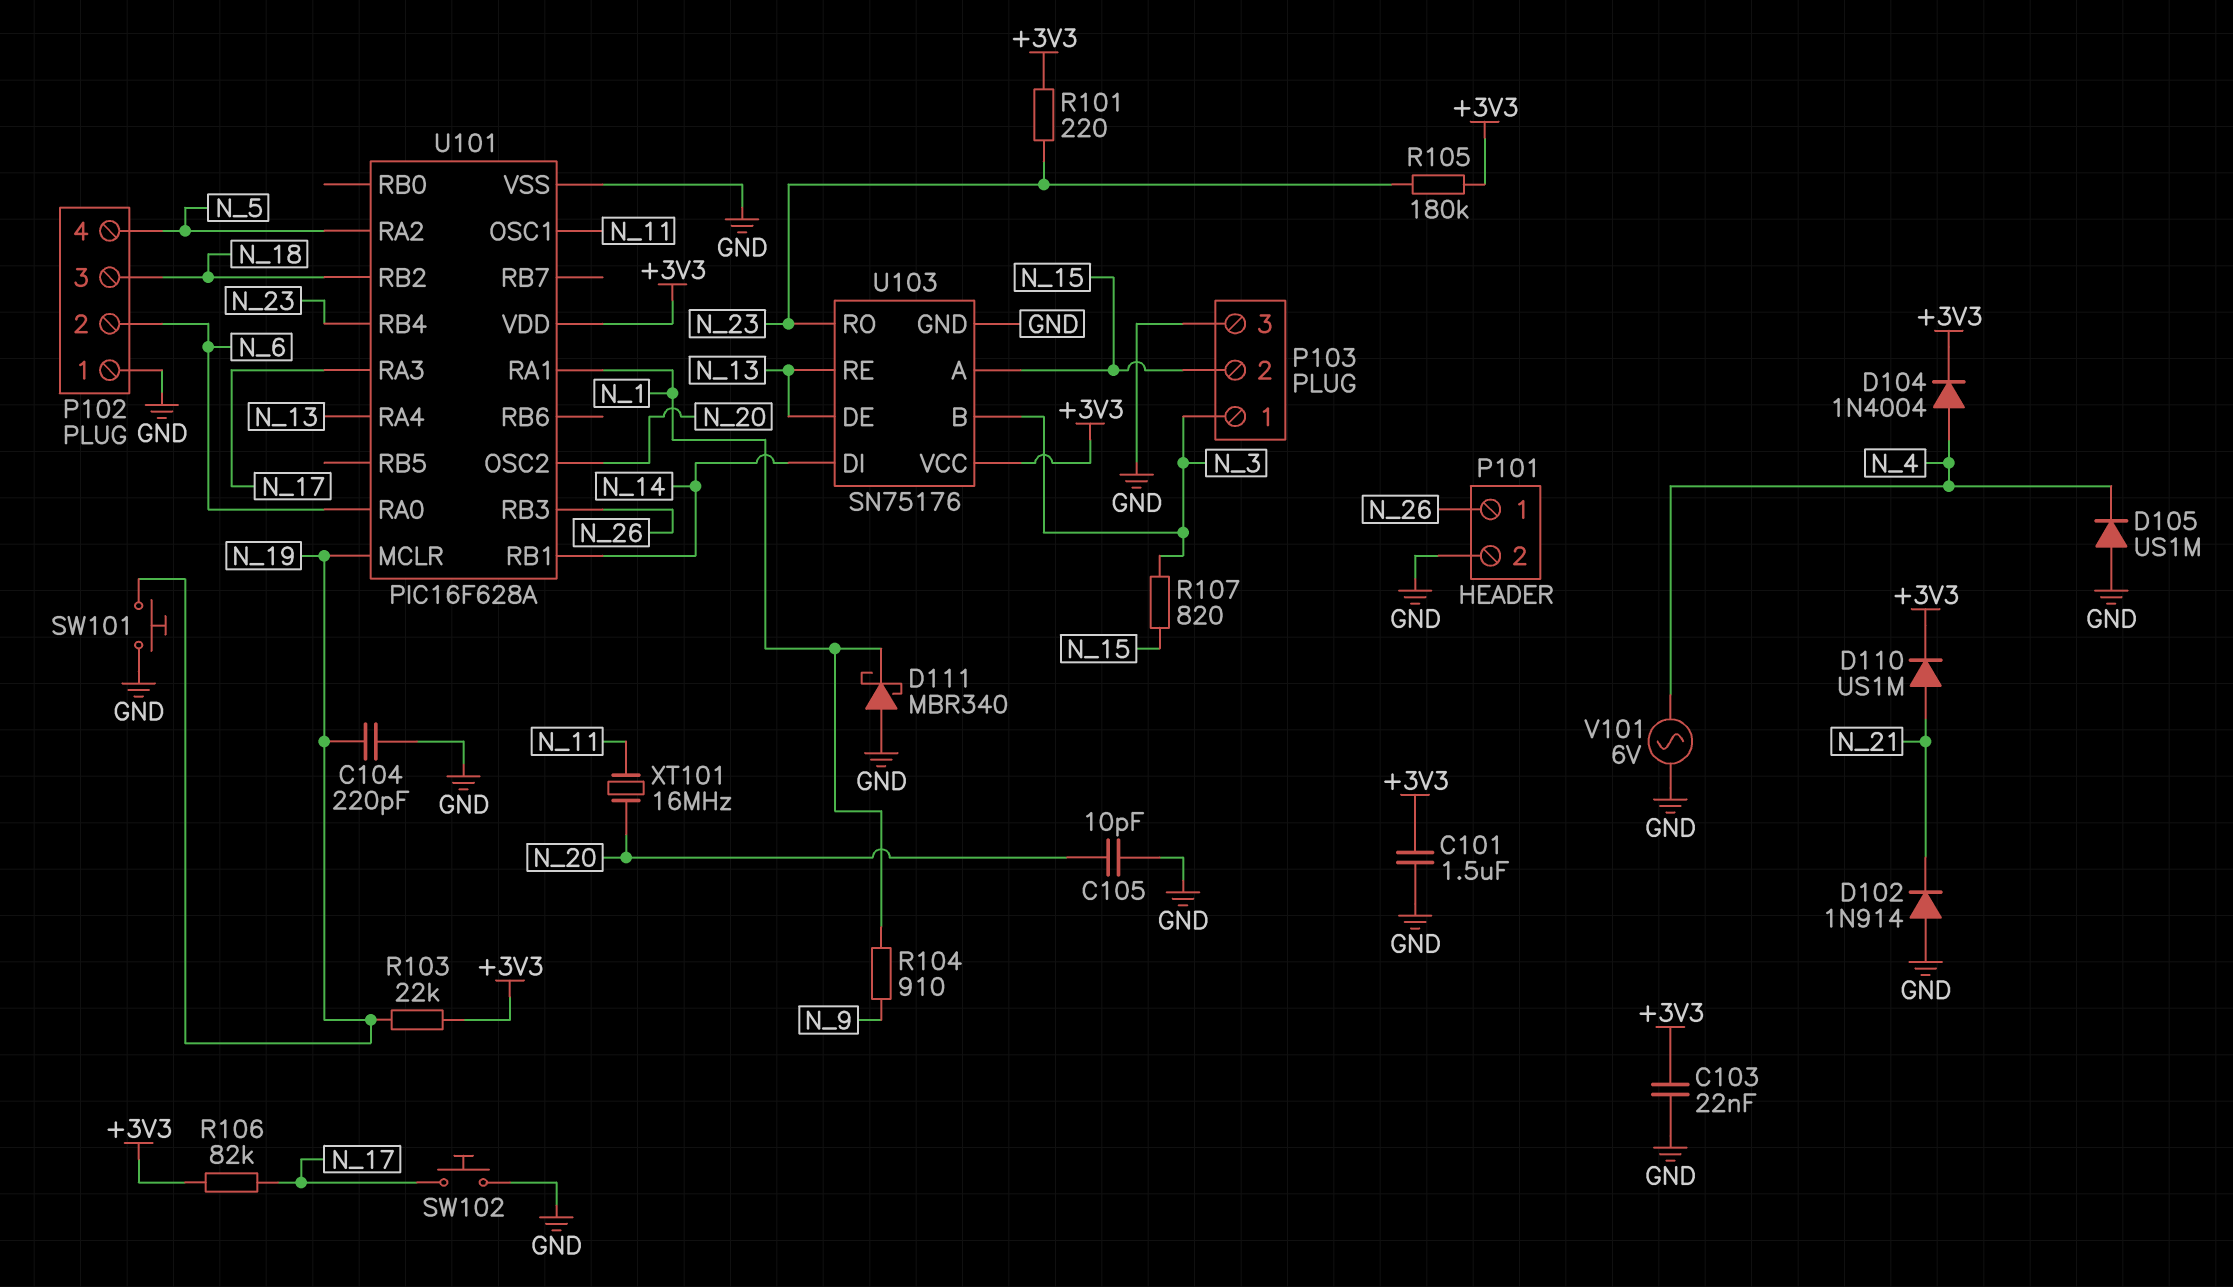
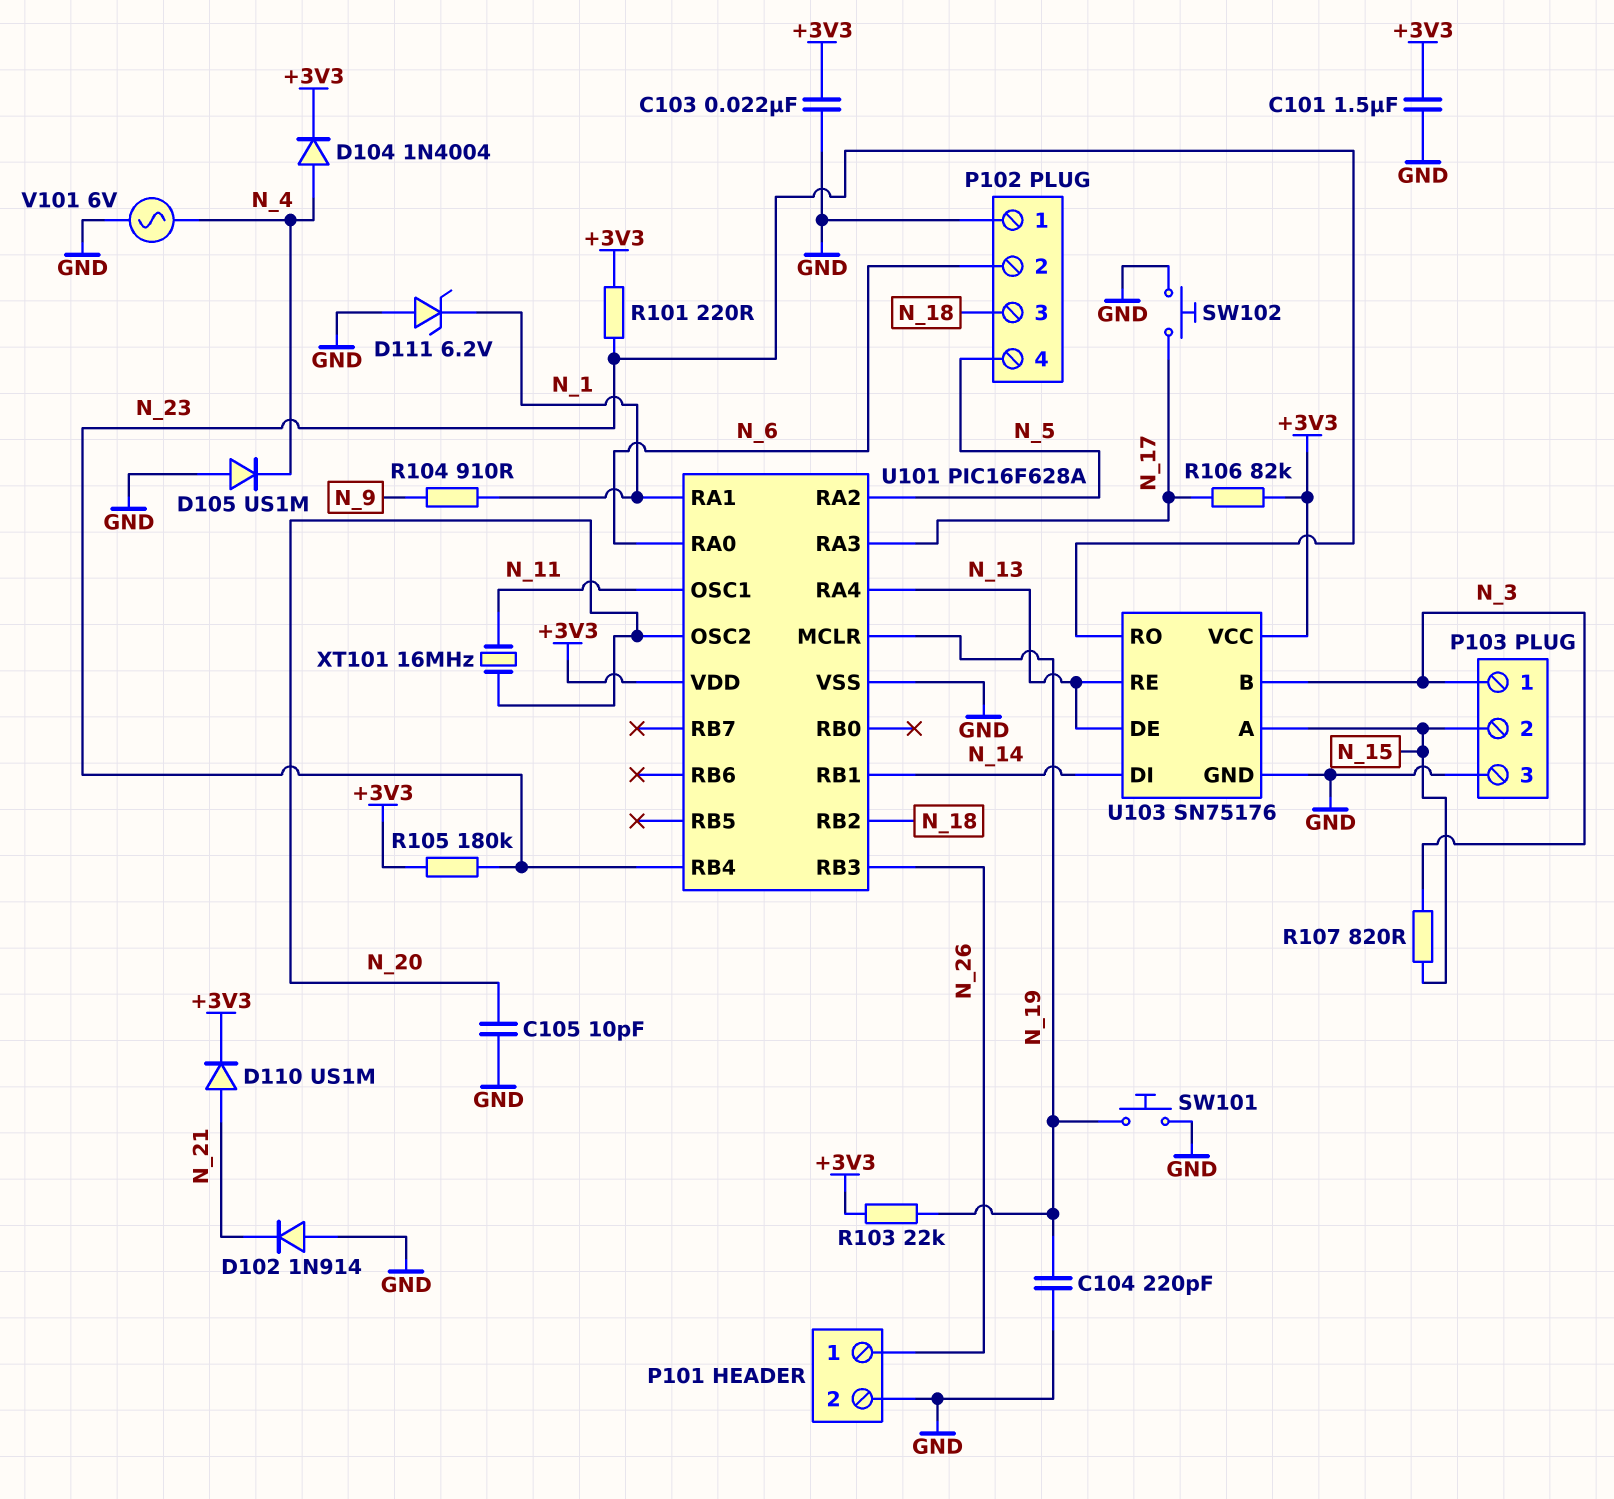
D111: schottky MBR340 (A GND, K N_1) -> zener 6.2V (A GND, K N_1)

